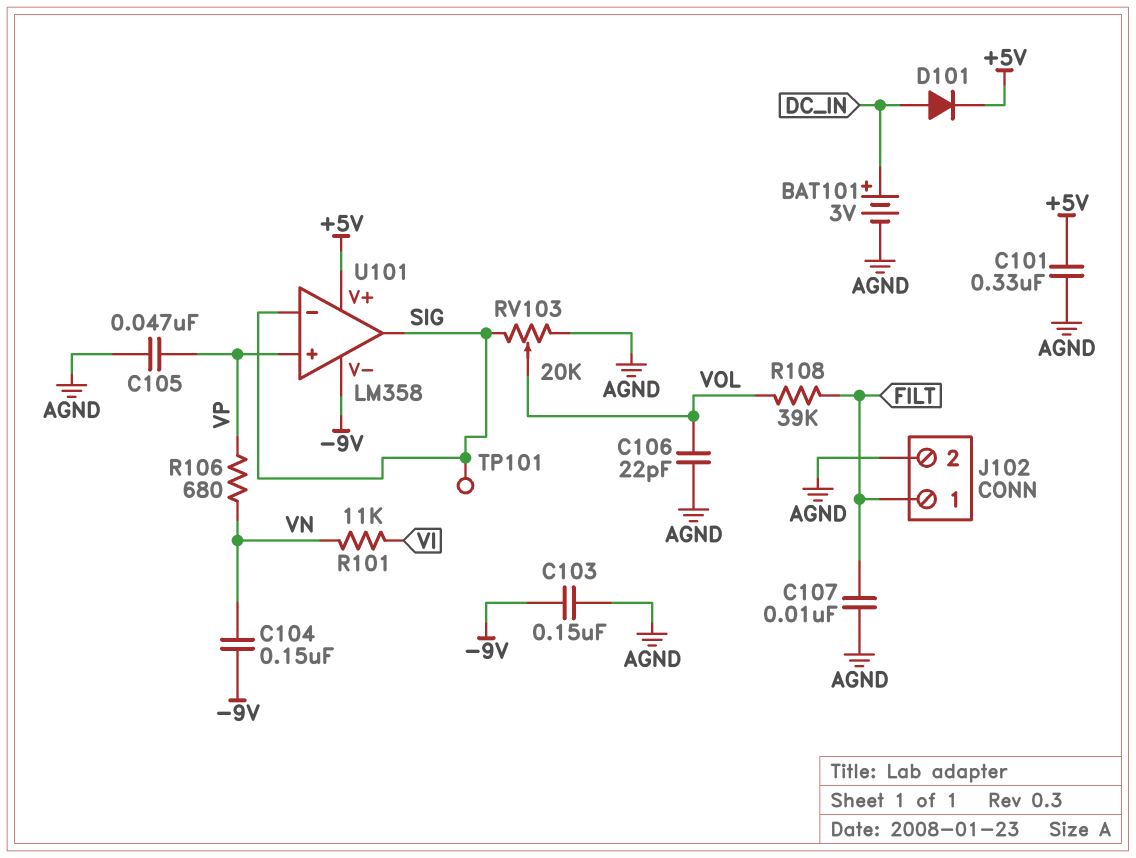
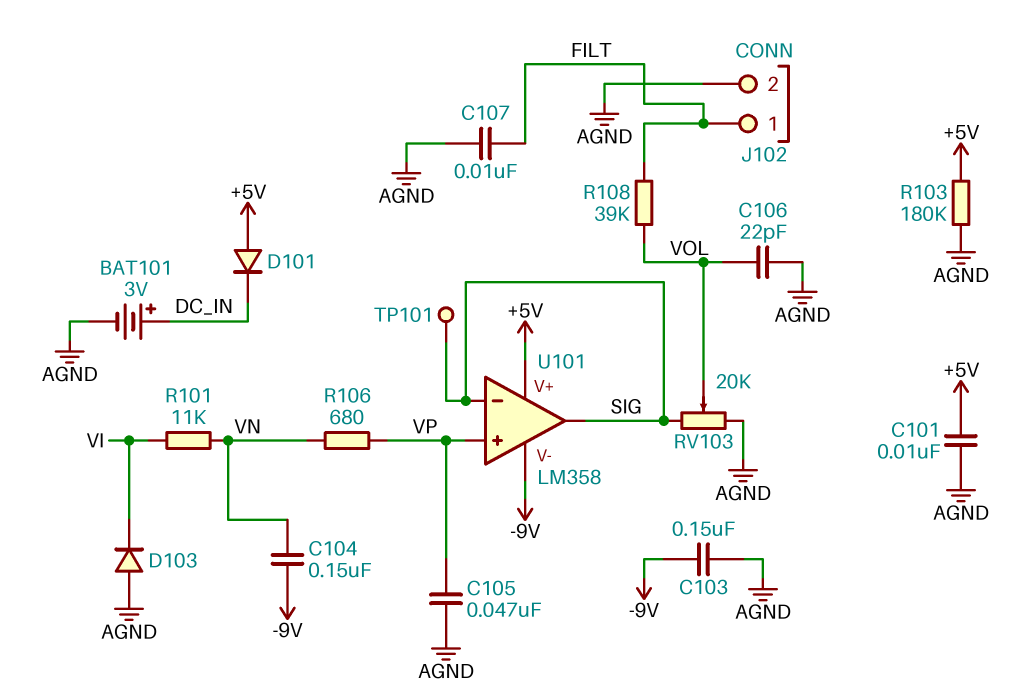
C101: 330nF (+5V, AGND) -> 10nF (+5V, AGND)
D101: diode (A DC_IN, K +5V) -> diode (A +5V, K DC_IN)
D103: none -> diode (A AGND, K VI)
R103: none -> 180k (+5V, AGND)

